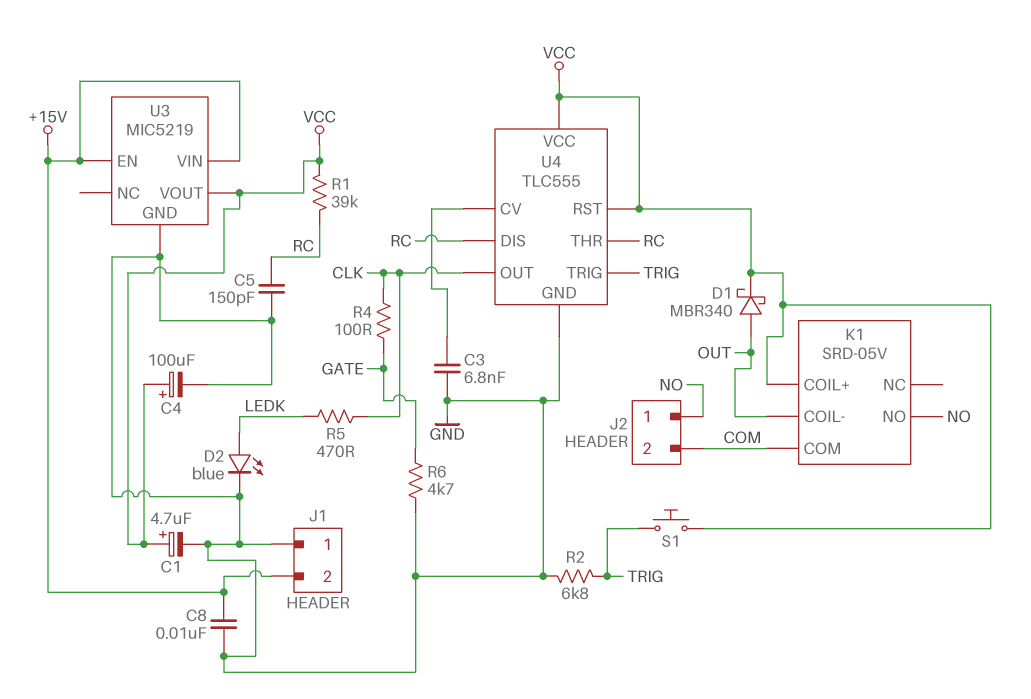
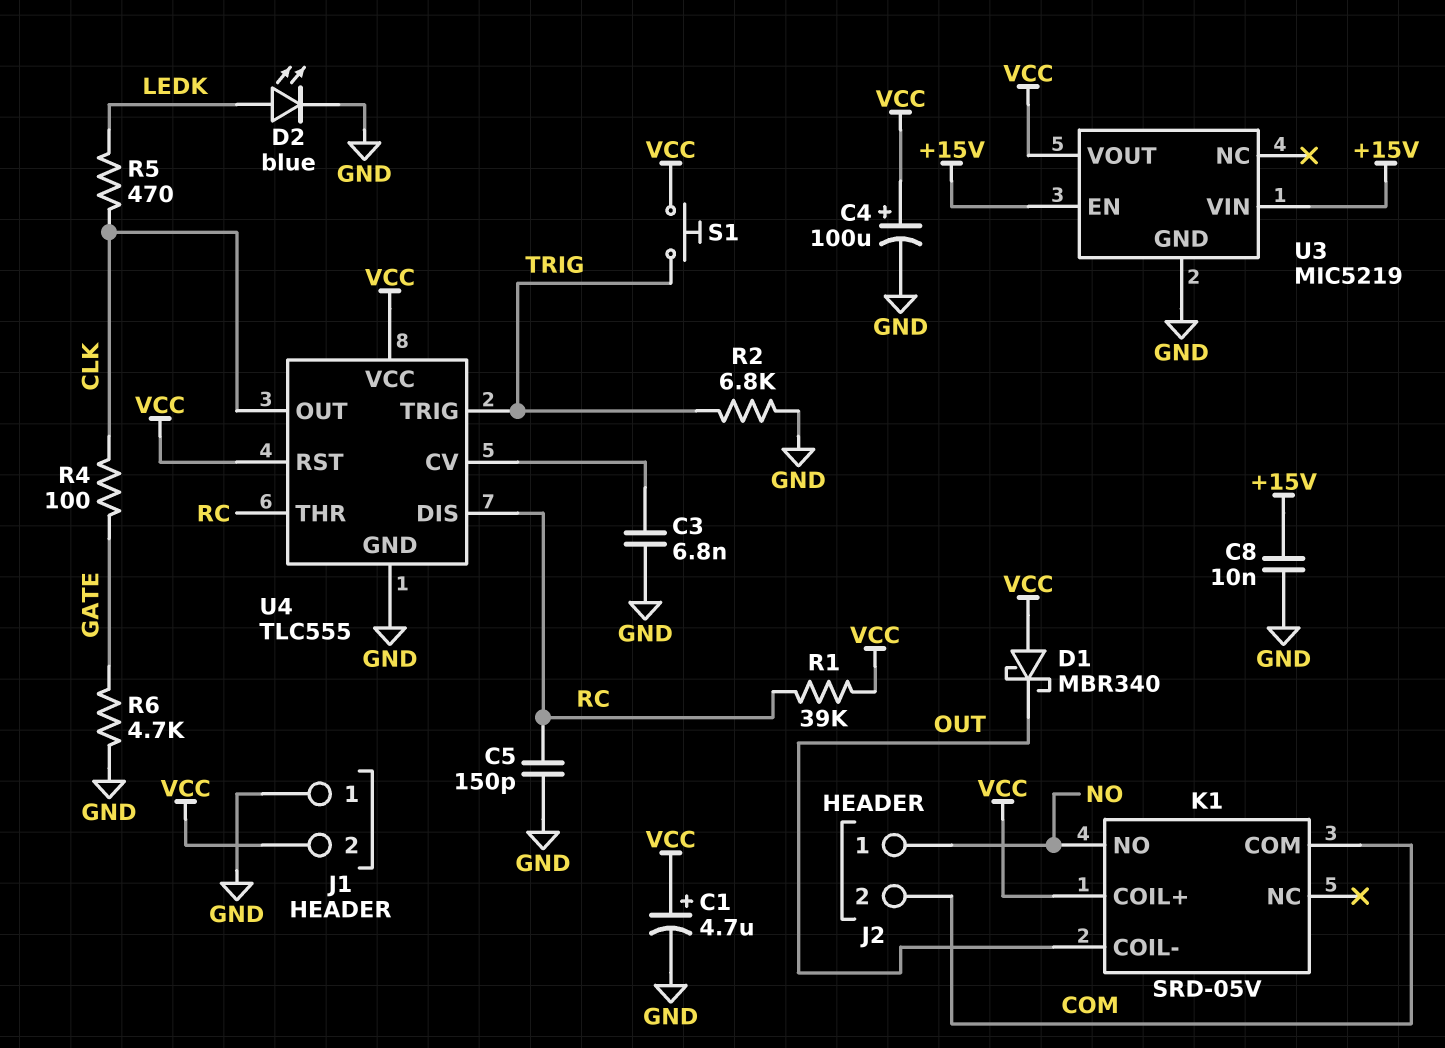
D1: schottky MBR340 (A OUT, K VCC) -> schottky MBR340 (A VCC, K OUT)
J1 pin 2: +15V -> VCC

